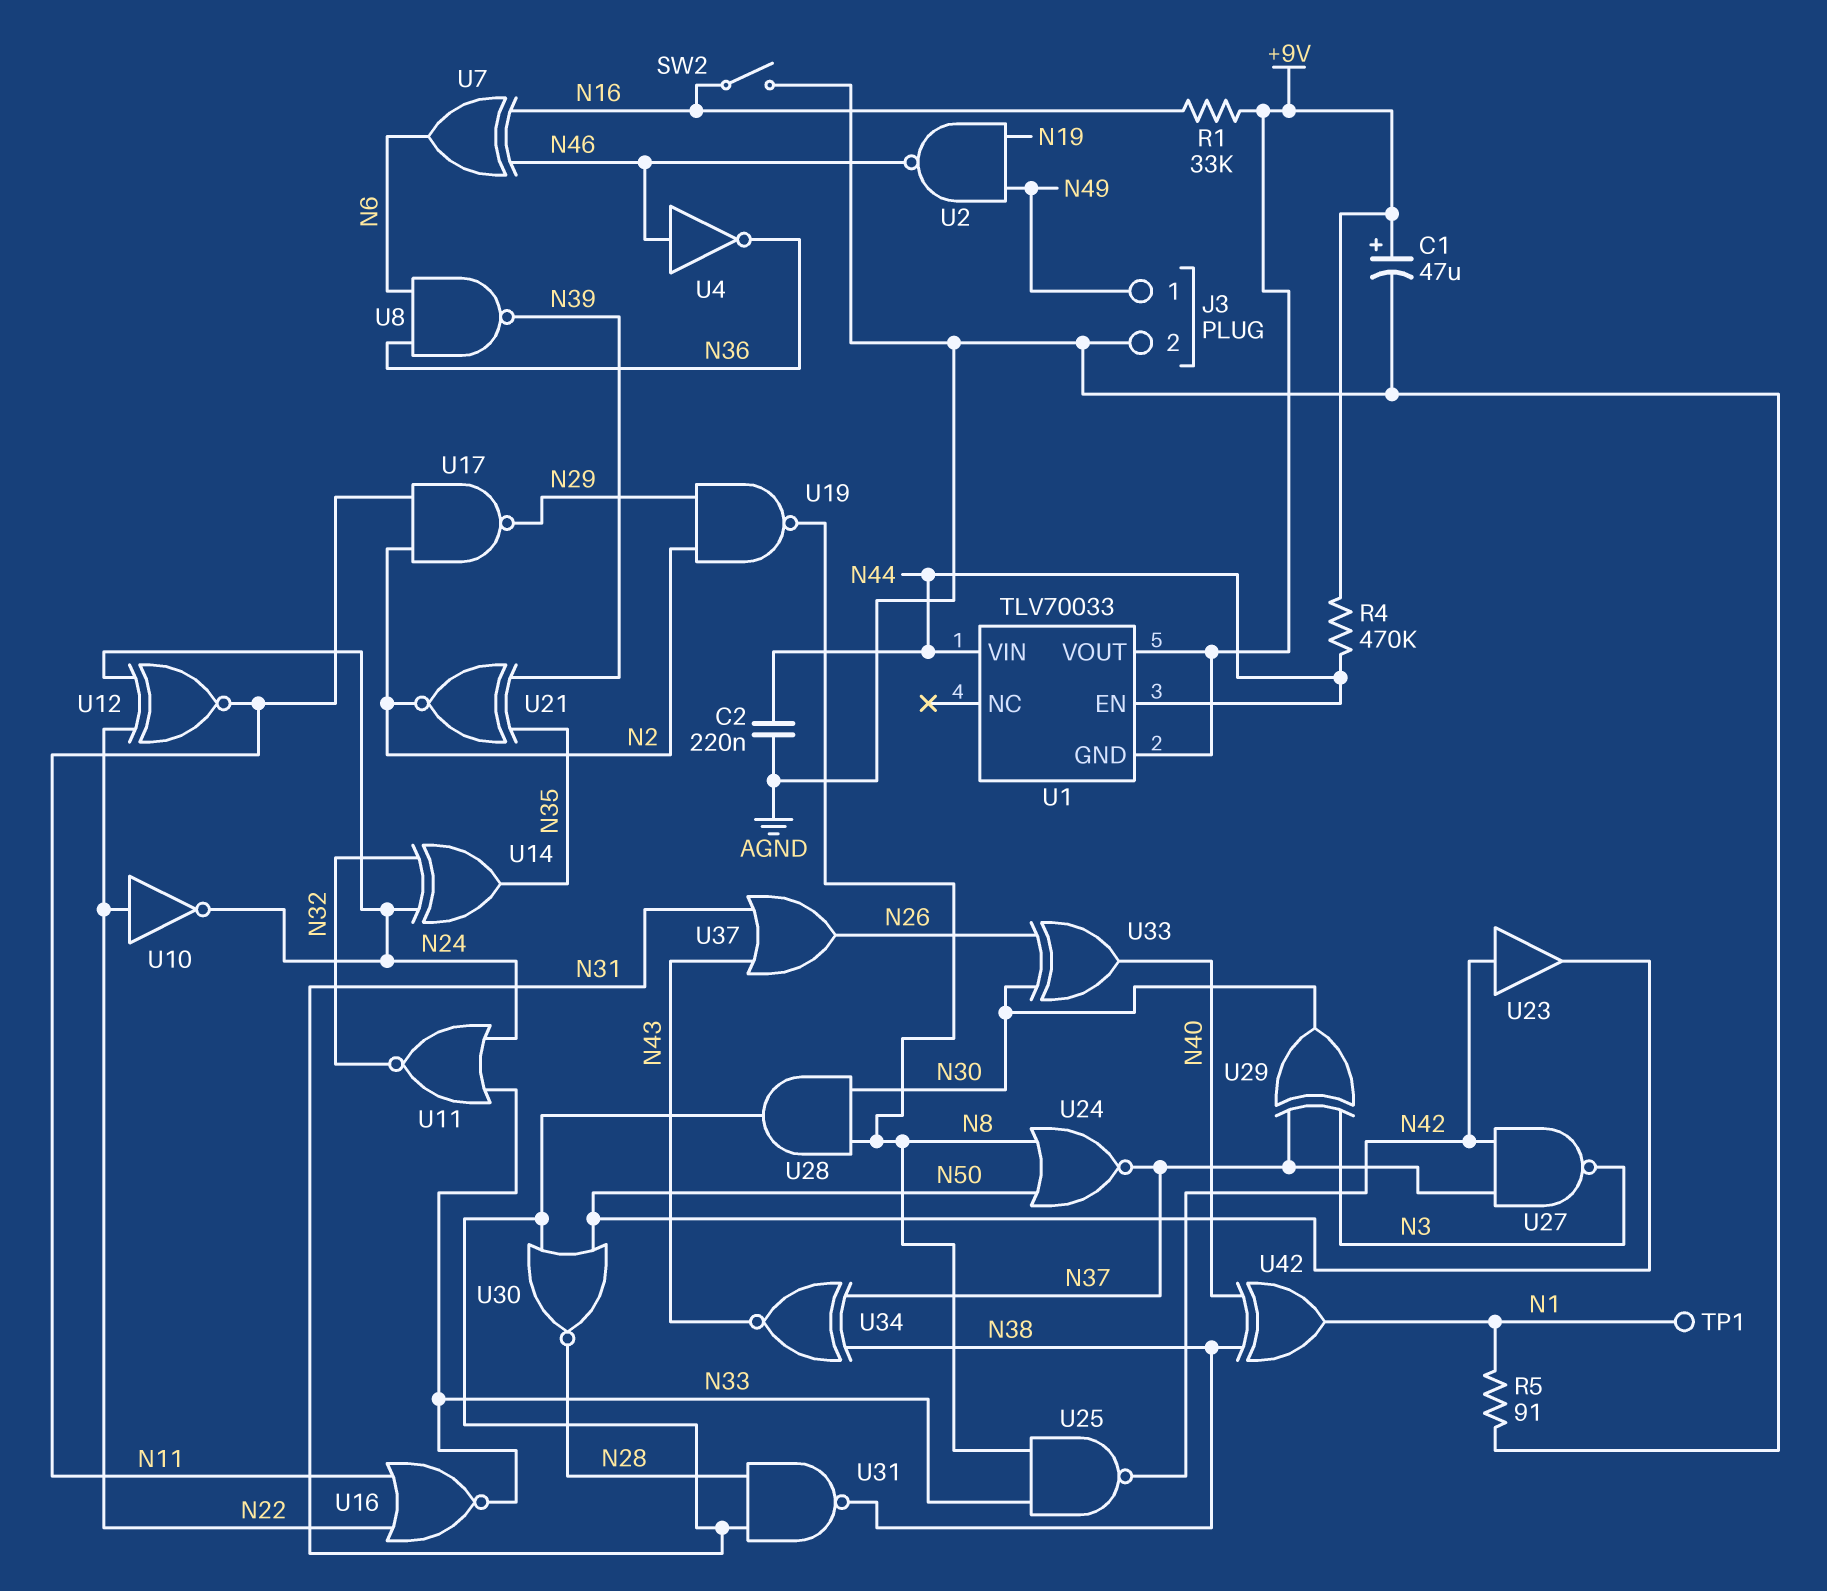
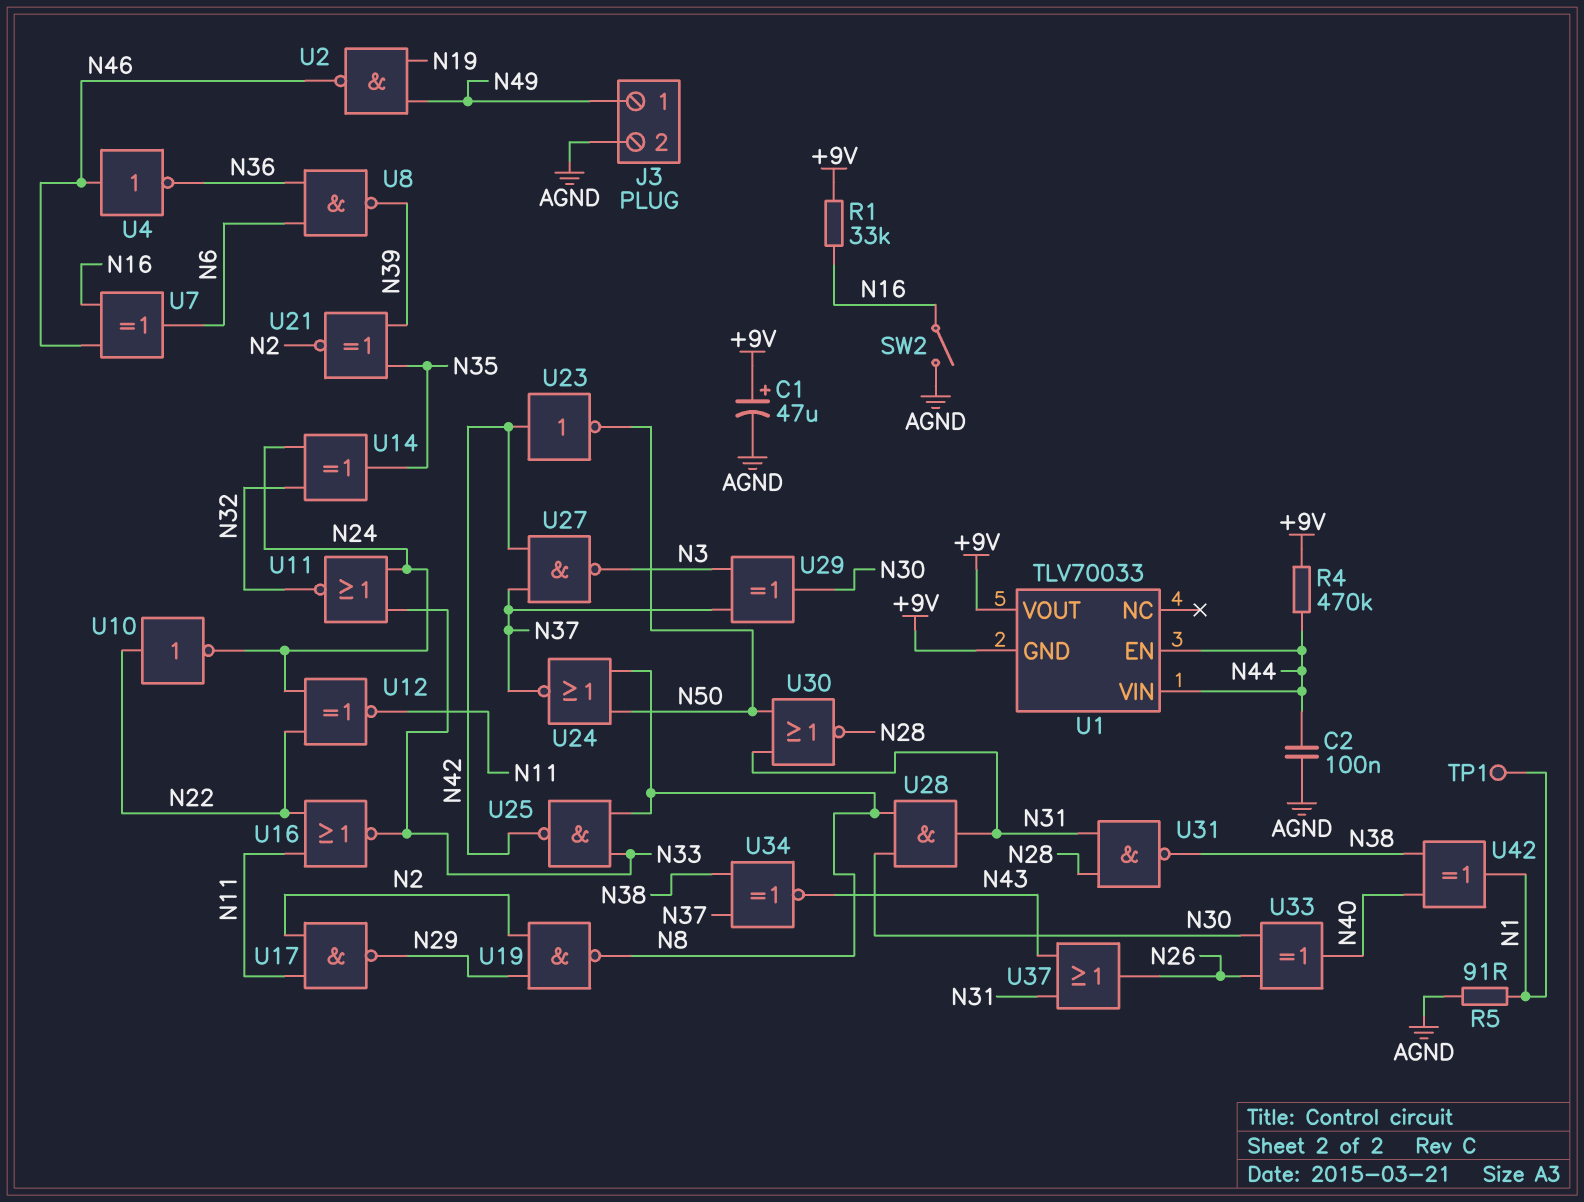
C2: 220nF (AGND, N44) -> 100nF (AGND, N44)
U23: buffer (in N42, out N50) -> NOT (in N42, out N50)

